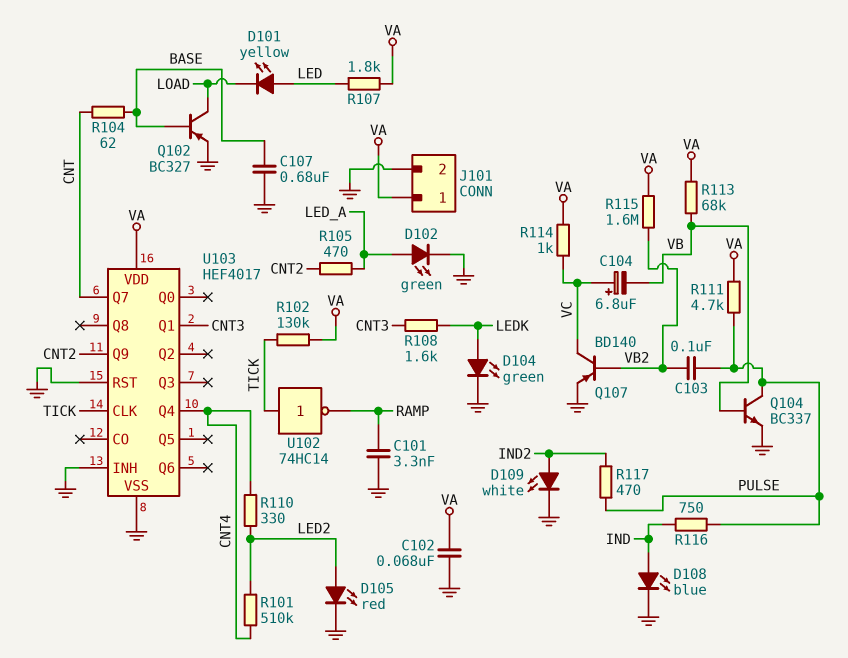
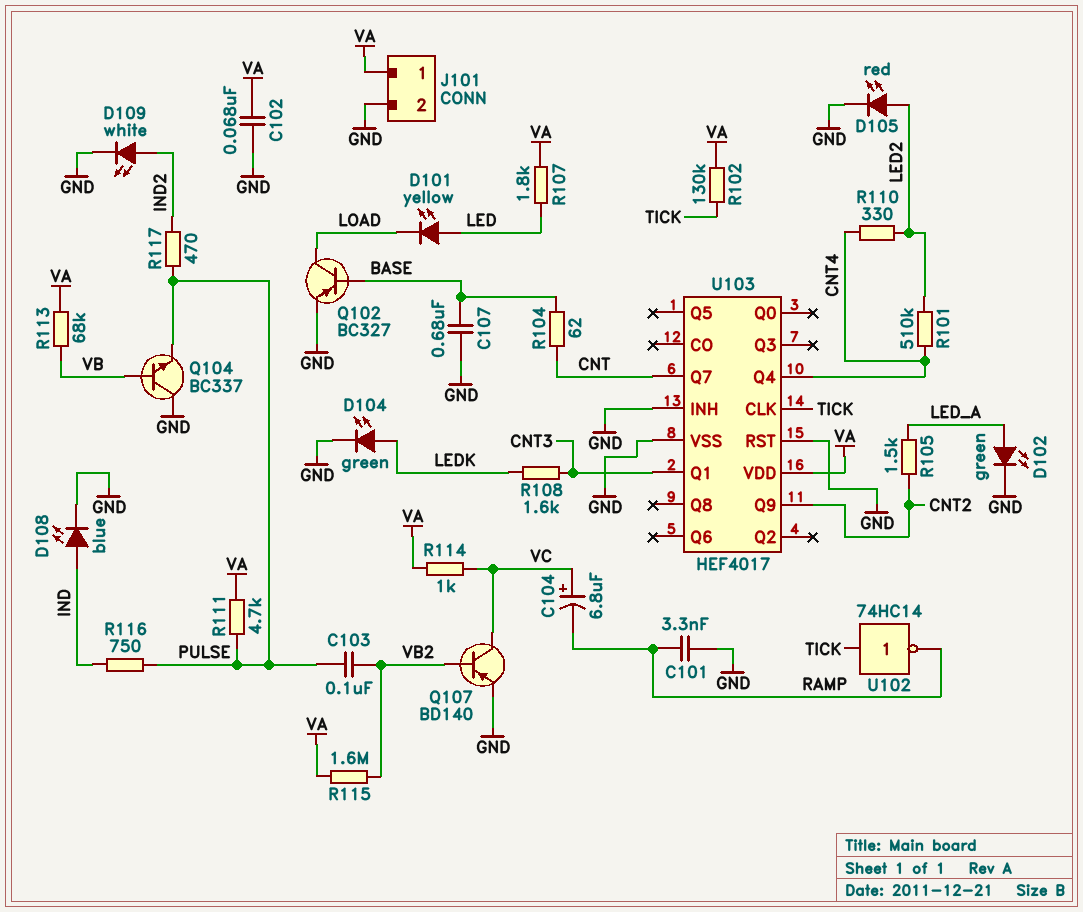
C104: 6.8uF (plus VC, minus VB) -> 6.8uF (plus VC, minus RAMP)
Q104: NPN BC337 (B VB, C PULSE, E GND) -> NPN BC337 (B VB, C GND, E PULSE)
R105: 470 (CNT2, LED_A) -> 1.5k (CNT2, LED_A)

